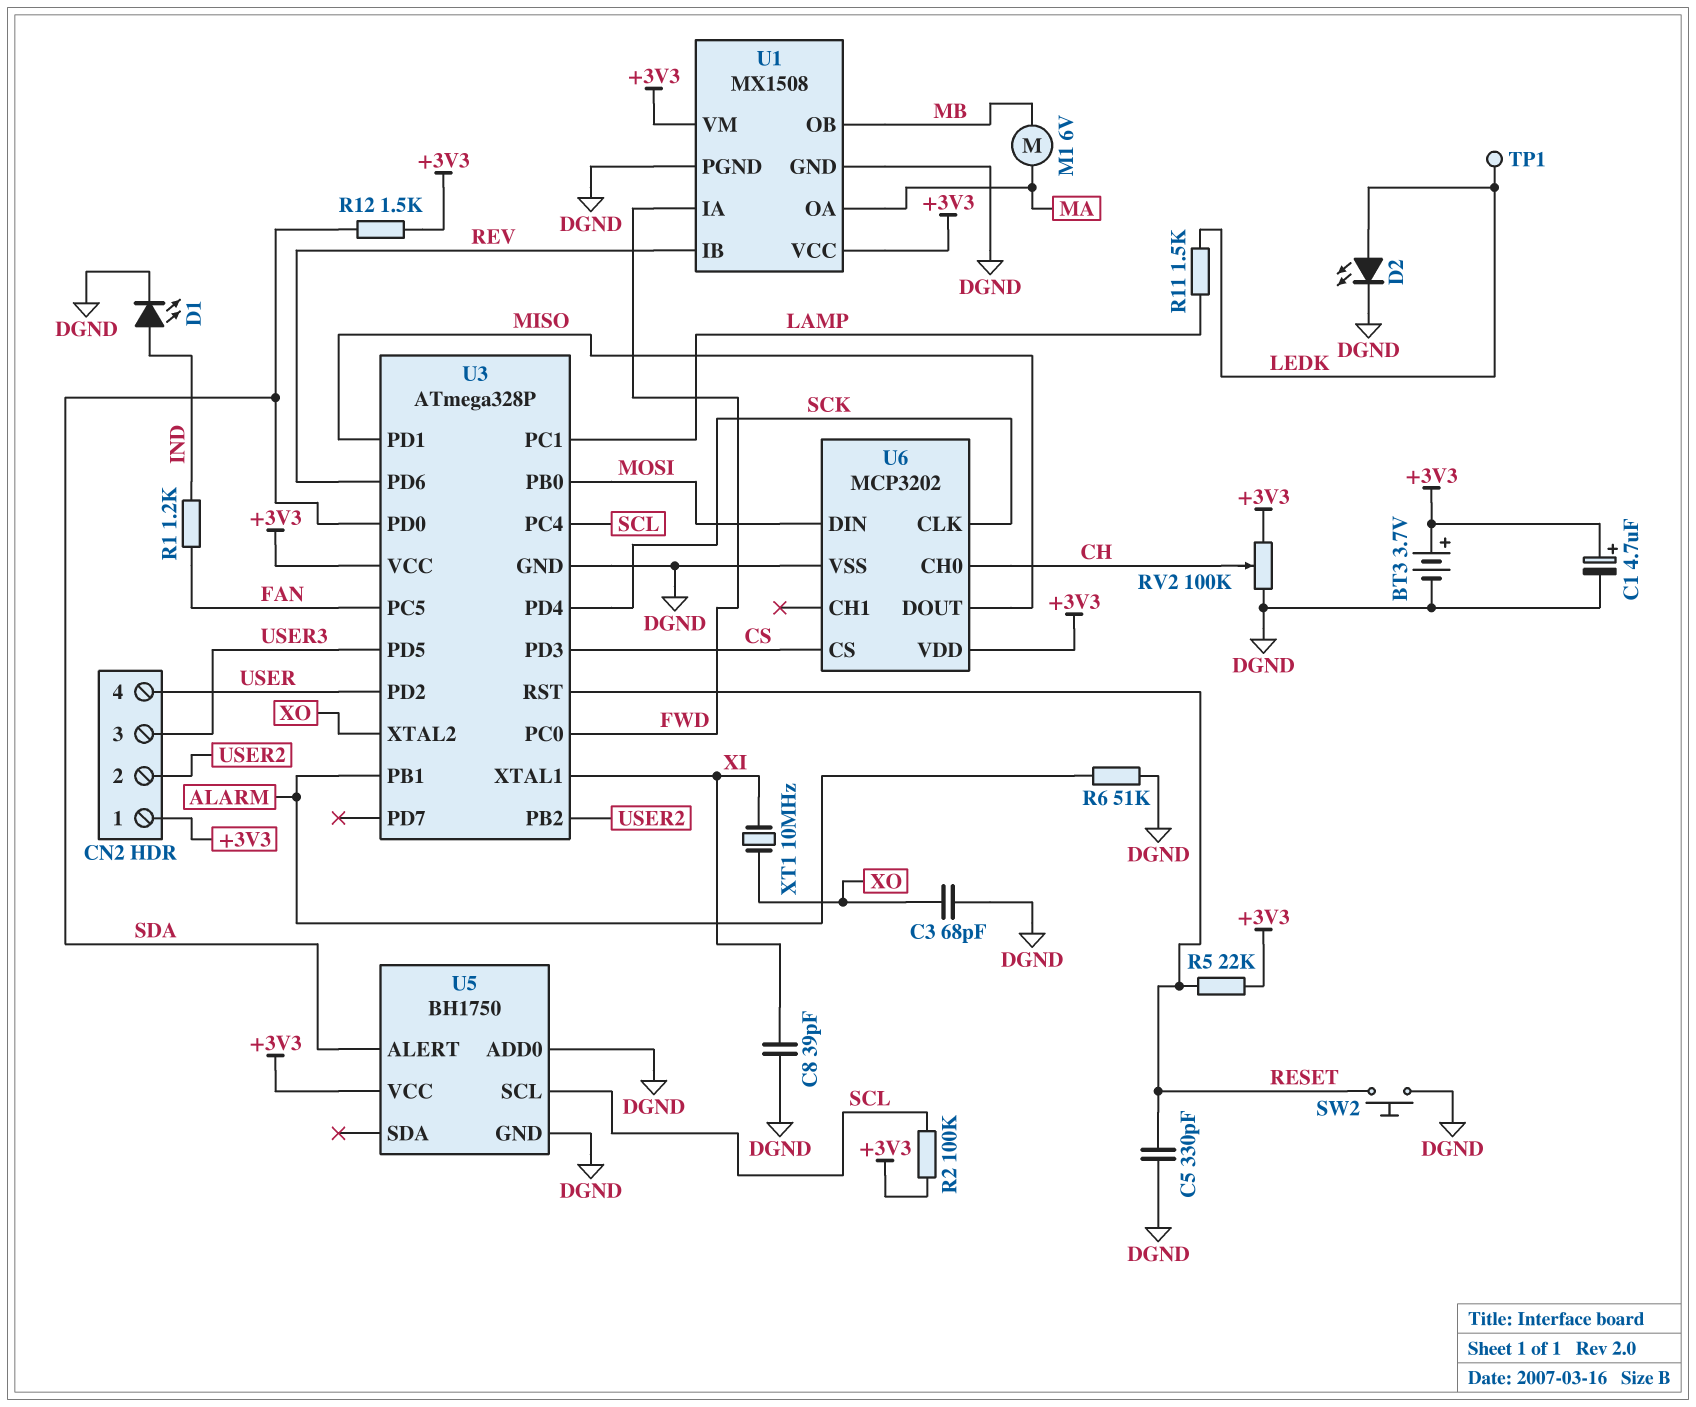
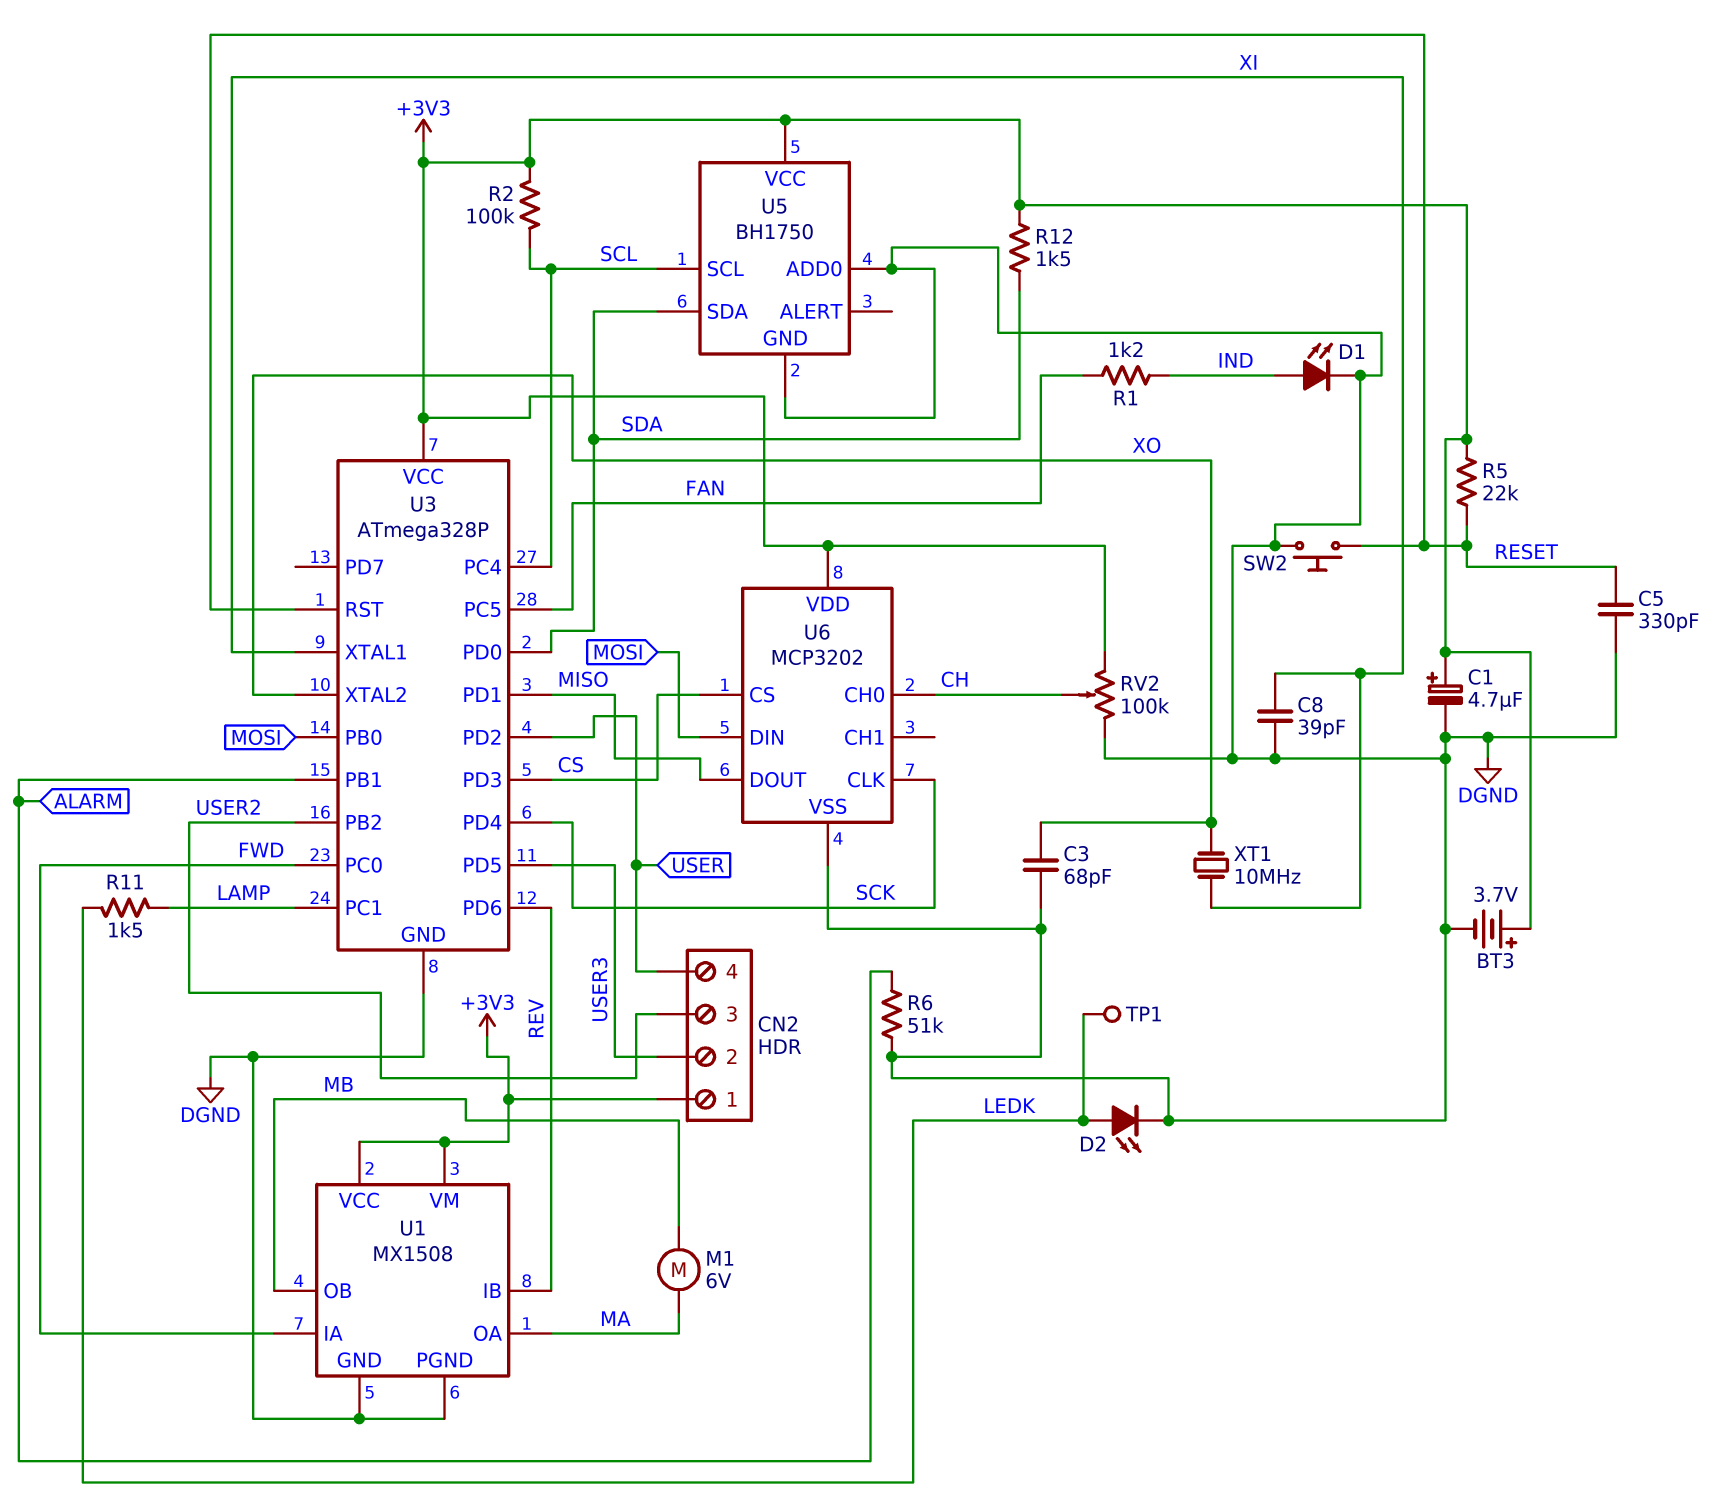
CN2 pin 2: USER2 -> USER3
CN2 pin 3: USER3 -> USER2
U5 pin ALERT: SDA -> none
U5 pin SDA: none -> SDA

